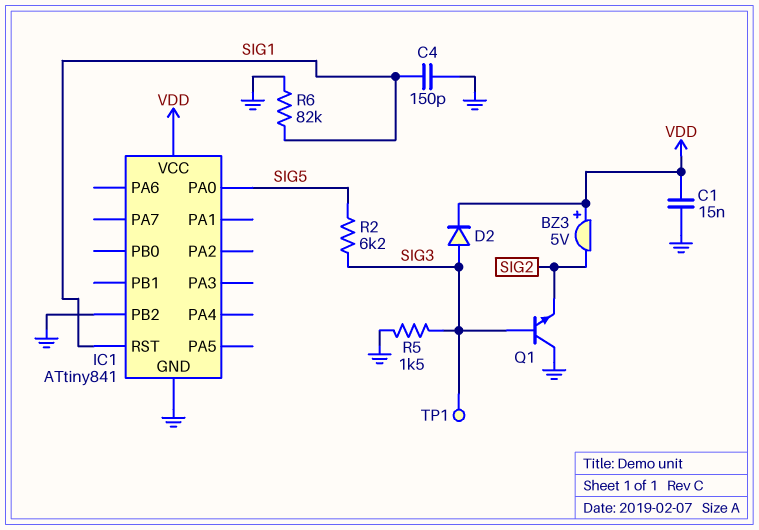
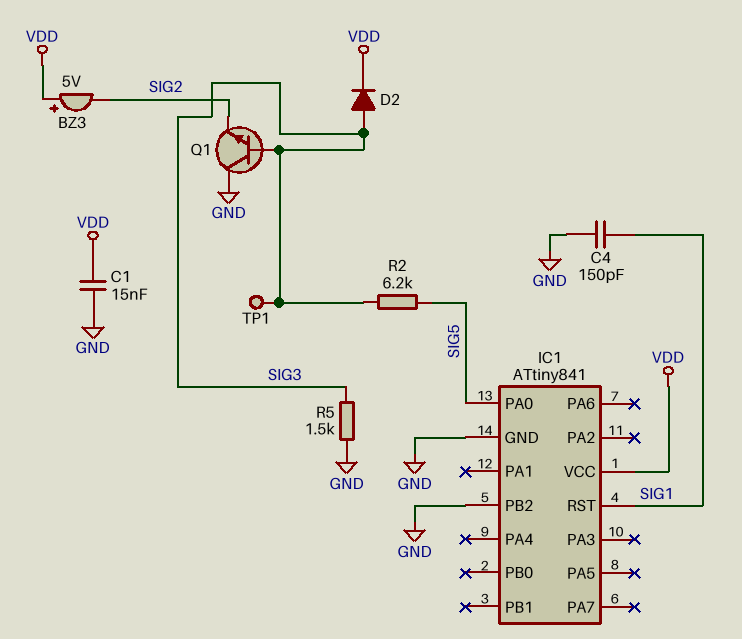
R6: 82k (GND, SIG1) -> none

